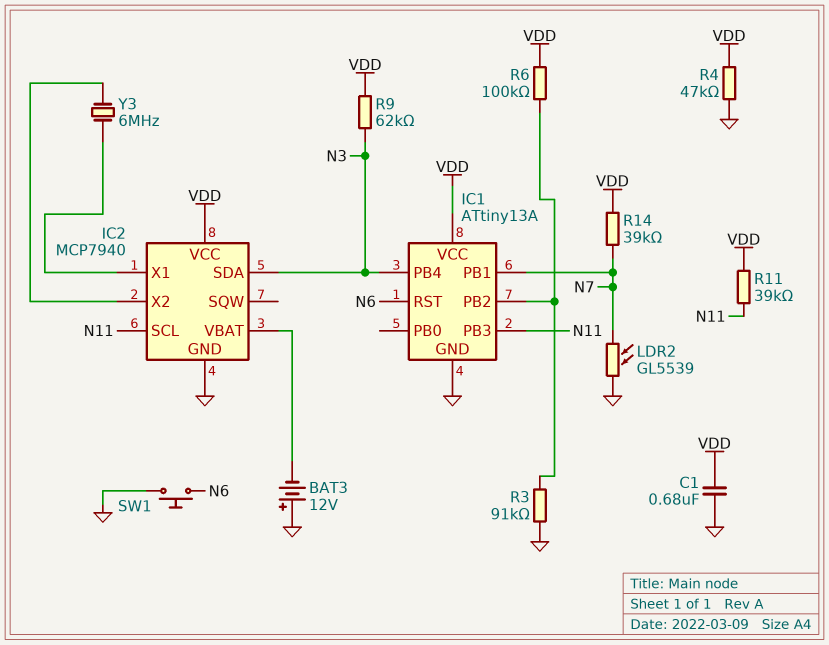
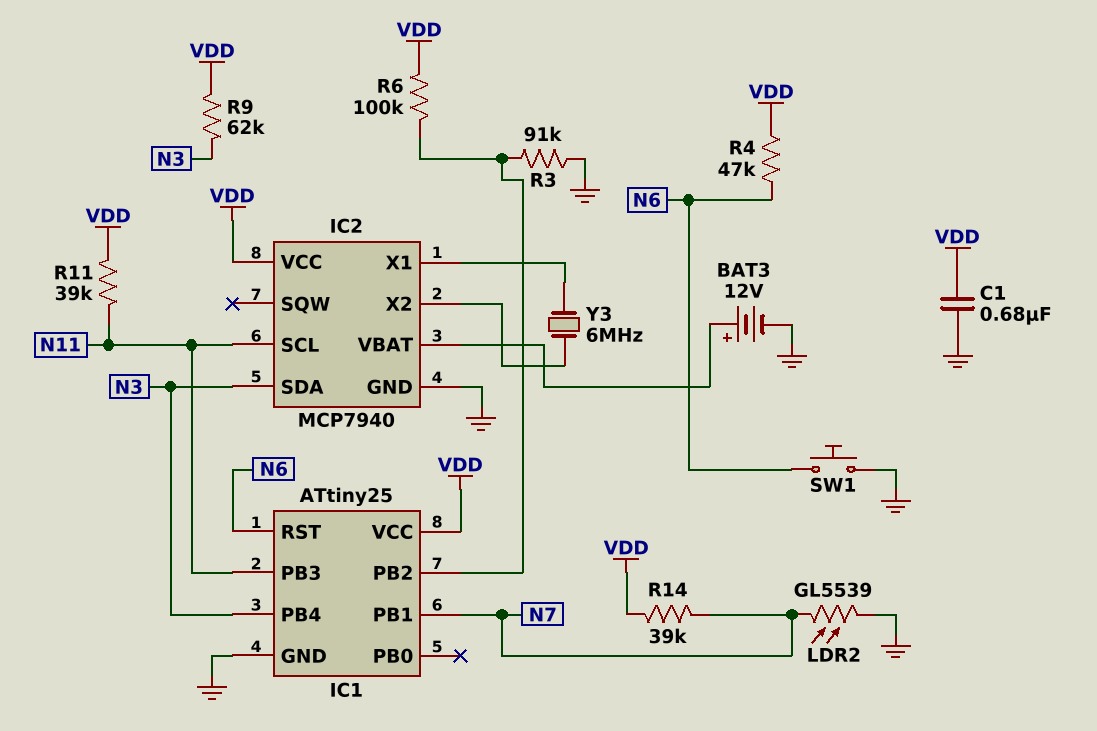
BAT3: 12V (plus GND, minus IC2/VBAT) -> 12V (plus IC2/VBAT, minus GND)
IC1: ATtiny13A -> ATtiny25
R4: 47k (GND, VDD) -> 47k (N6, VDD)

